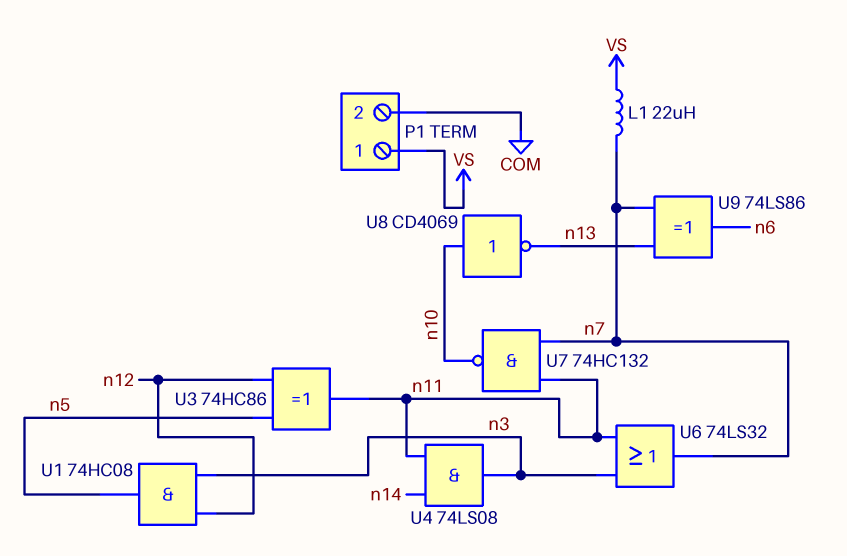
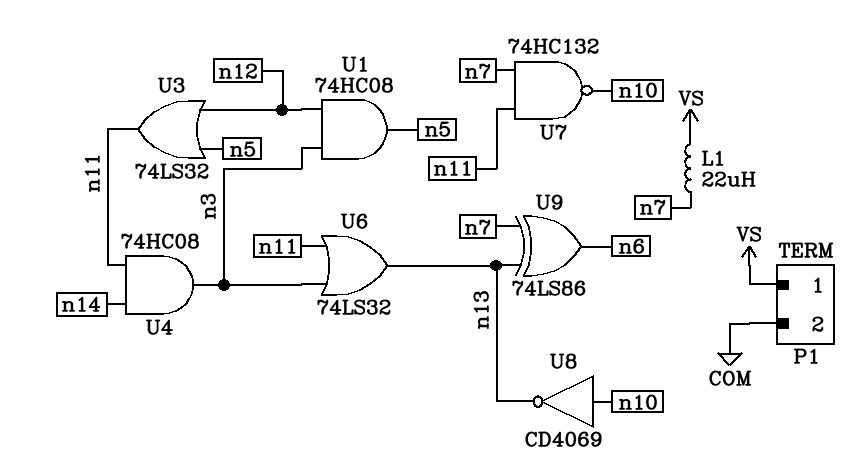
U3: XOR 74HC86 (in n5, in n12, out n11) -> OR 74LS32 (in n5, in n12, out n11)
U4: AND 74LS08 (in n11, in n14, out n3) -> AND 74HC08 (in n11, in n14, out n3)
U6: OR 74LS32 (in n3, in n11, out n7) -> OR 74LS32 (in n3, in n11, out n13)

